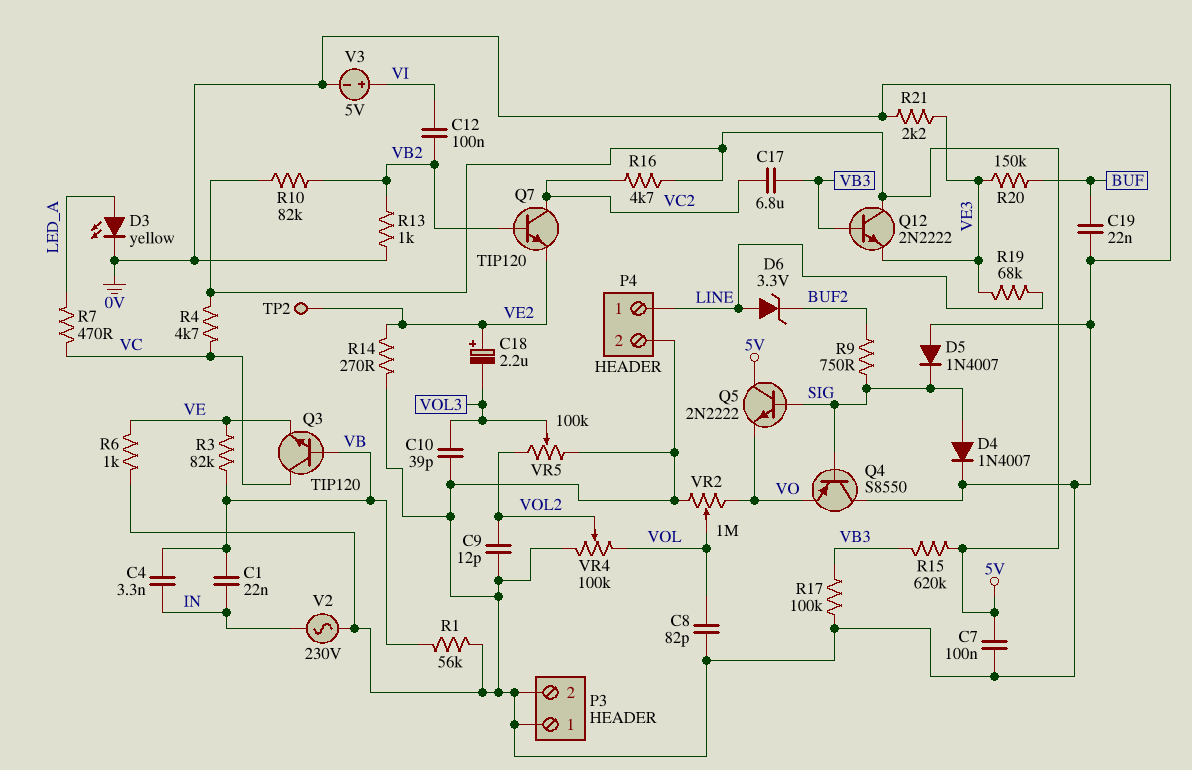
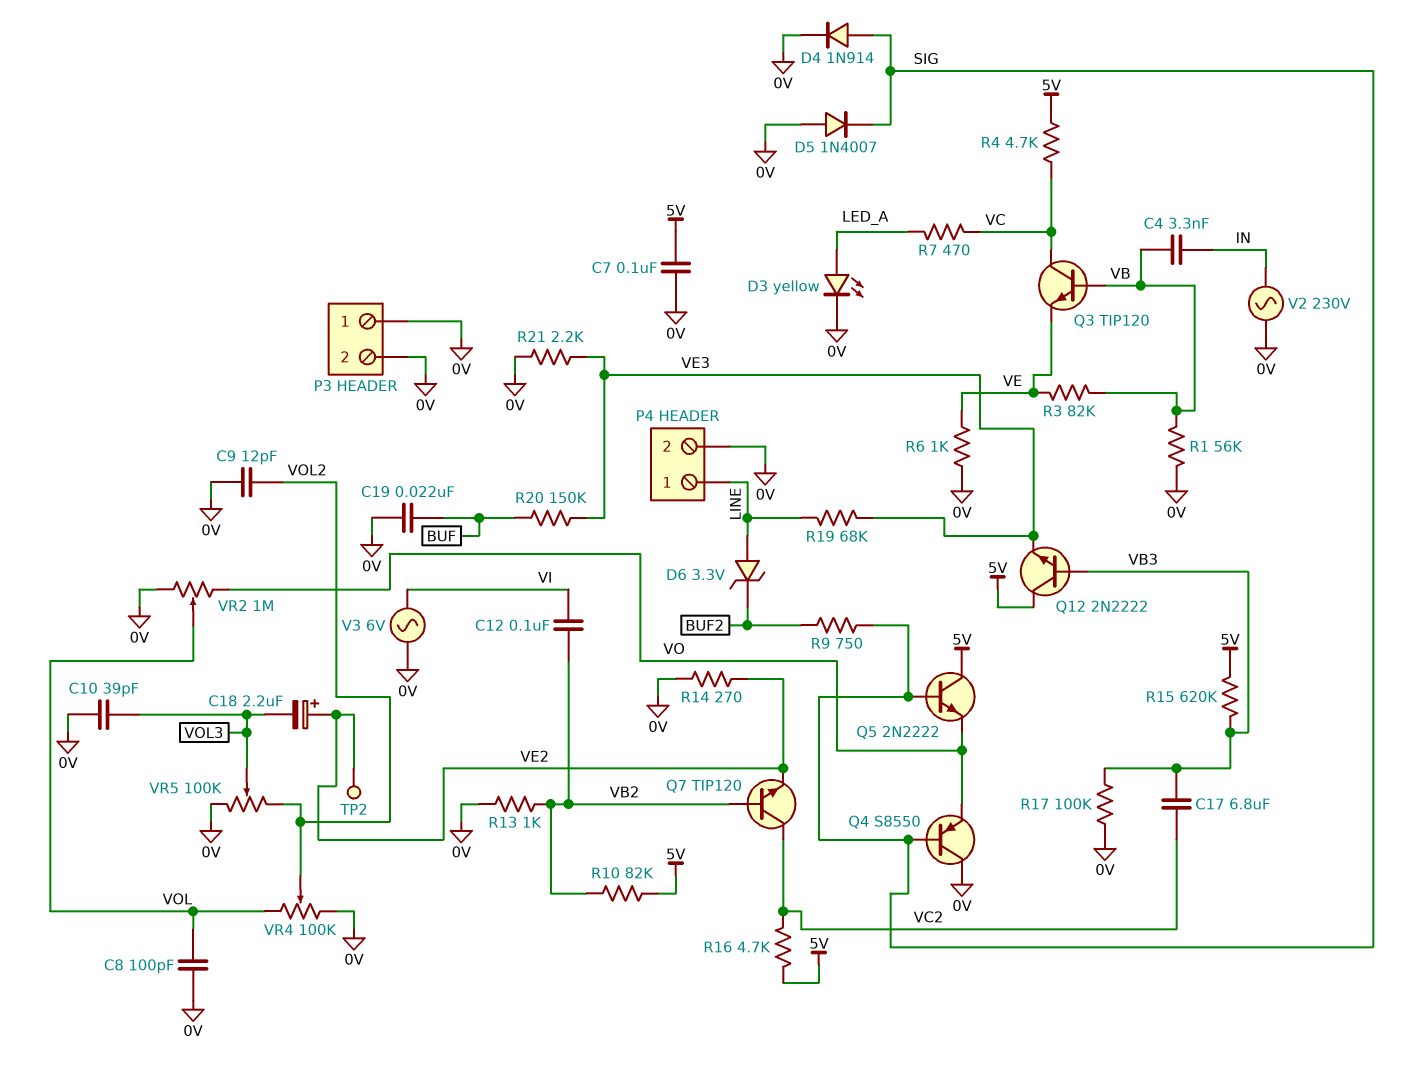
C1: 22nF (IN, VB) -> none
C8: 82pF (0V, VOL) -> 100pF (0V, VOL)
D4: diode 1N4007 (A SIG, K 0V) -> diode 1N914 (A SIG, K 0V)
V3: 5V (plus VI, minus 0V) -> AC 6V (0V, VI)

